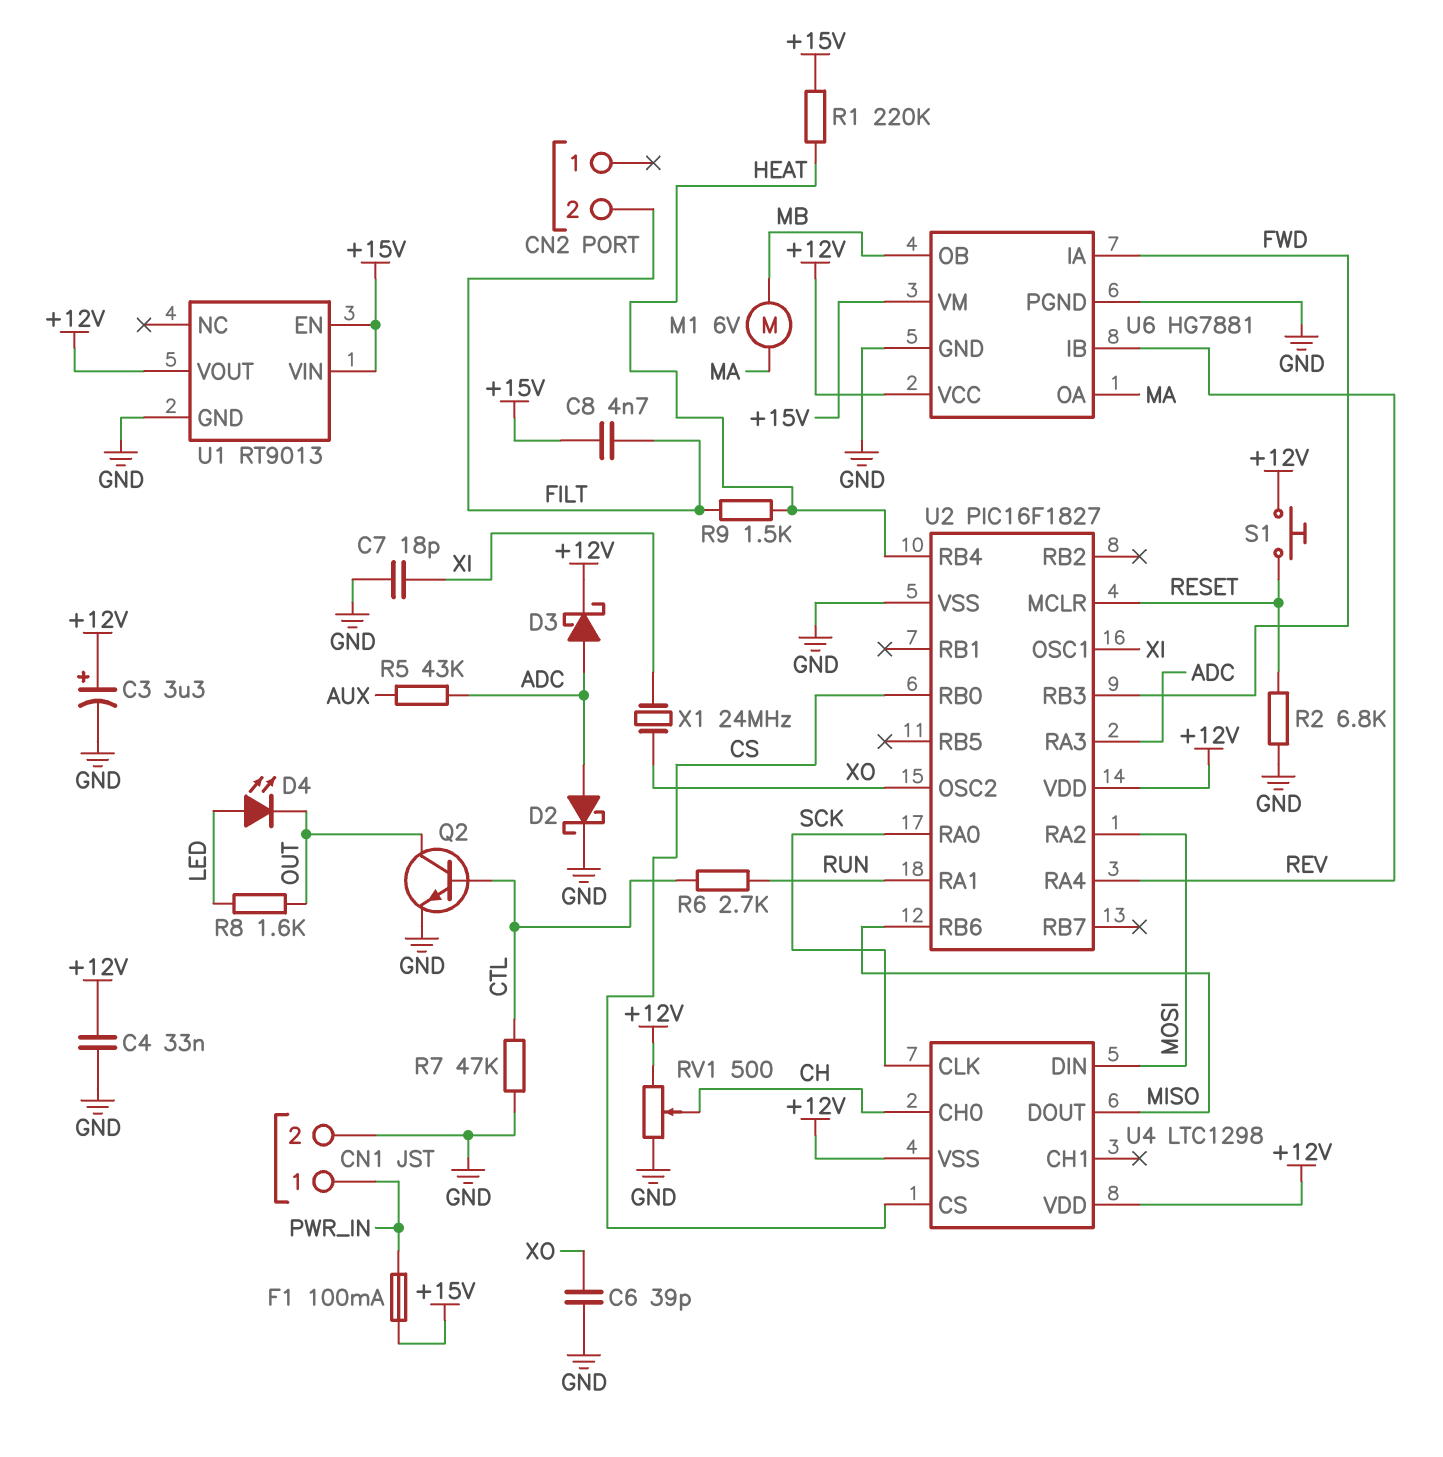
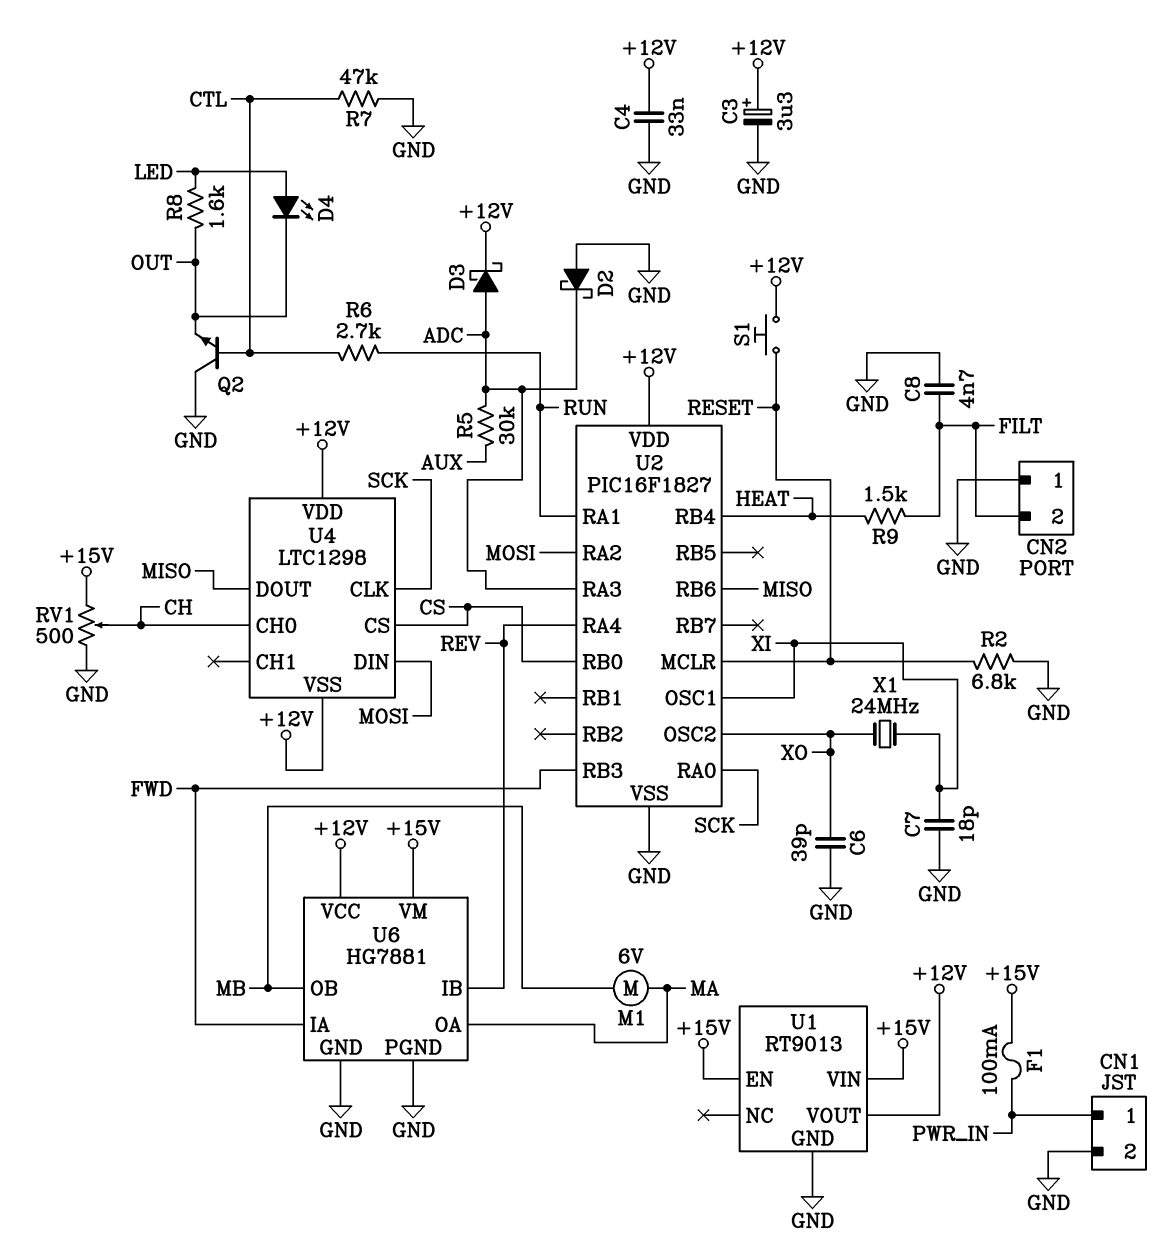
C8: 4.7nF (+15V, FILT) -> 4.7nF (FILT, GND)
CN2 pin 1: none -> GND
D2: schottky (A ADC, K GND) -> schottky (A GND, K ADC)
Q2: NPN (B CTL, C OUT, E GND) -> NPN (B CTL, C GND, E OUT)
R1: 220k (+15V, HEAT) -> none
R5: 43k (ADC, AUX) -> 30k (ADC, AUX)
RV1: 500 (+12V, GND, wiper CH) -> 500 (+15V, GND, wiper CH)

